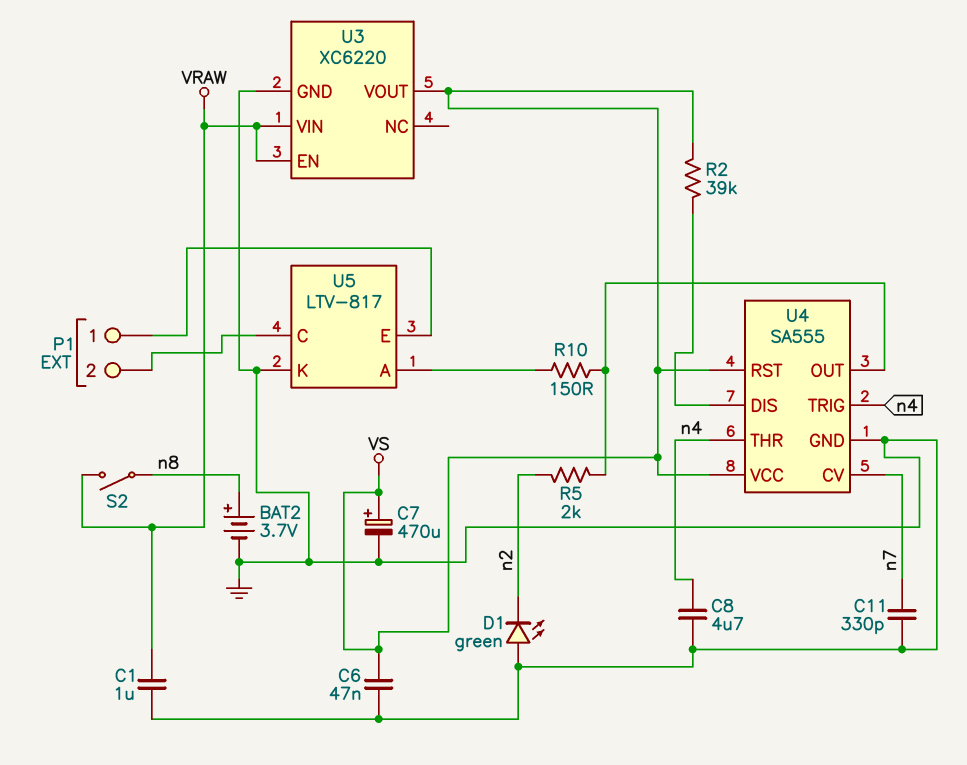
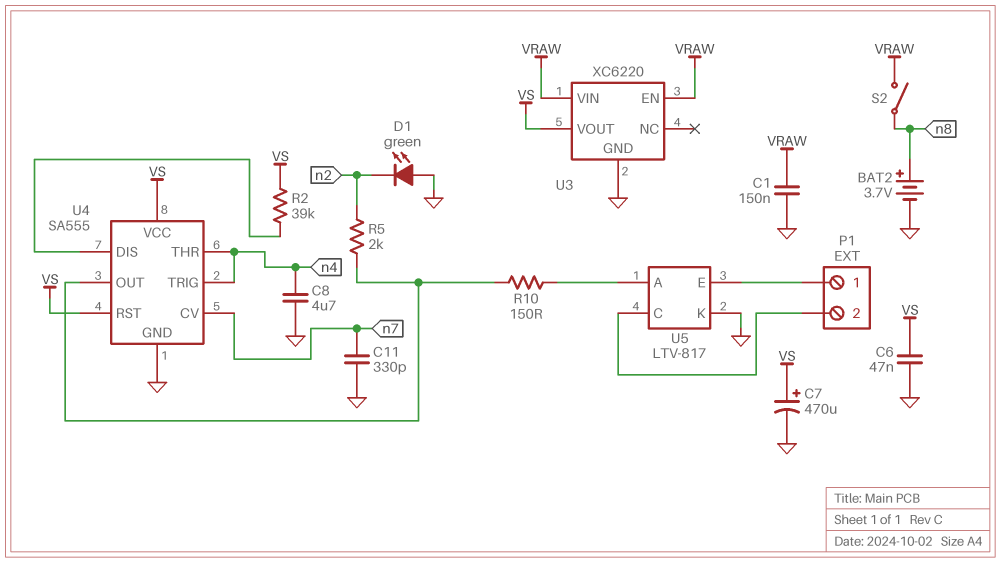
C1: 1uF (GND, VRAW) -> 150nF (GND, VRAW)

